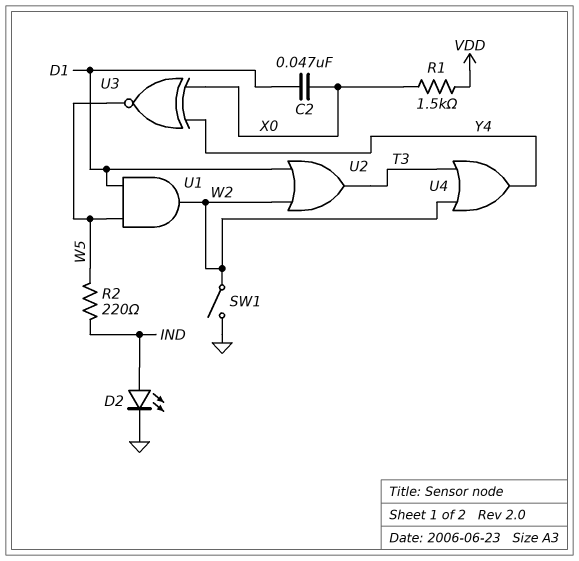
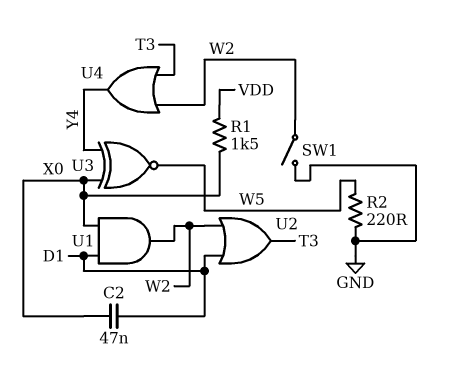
D2: LED (A IND, K GND) -> none
R2: 220 (IND, W5) -> 220 (GND, W5)
U1: AND (in D1, in W5, out W2) -> AND (in D1, in X0, out W2)

